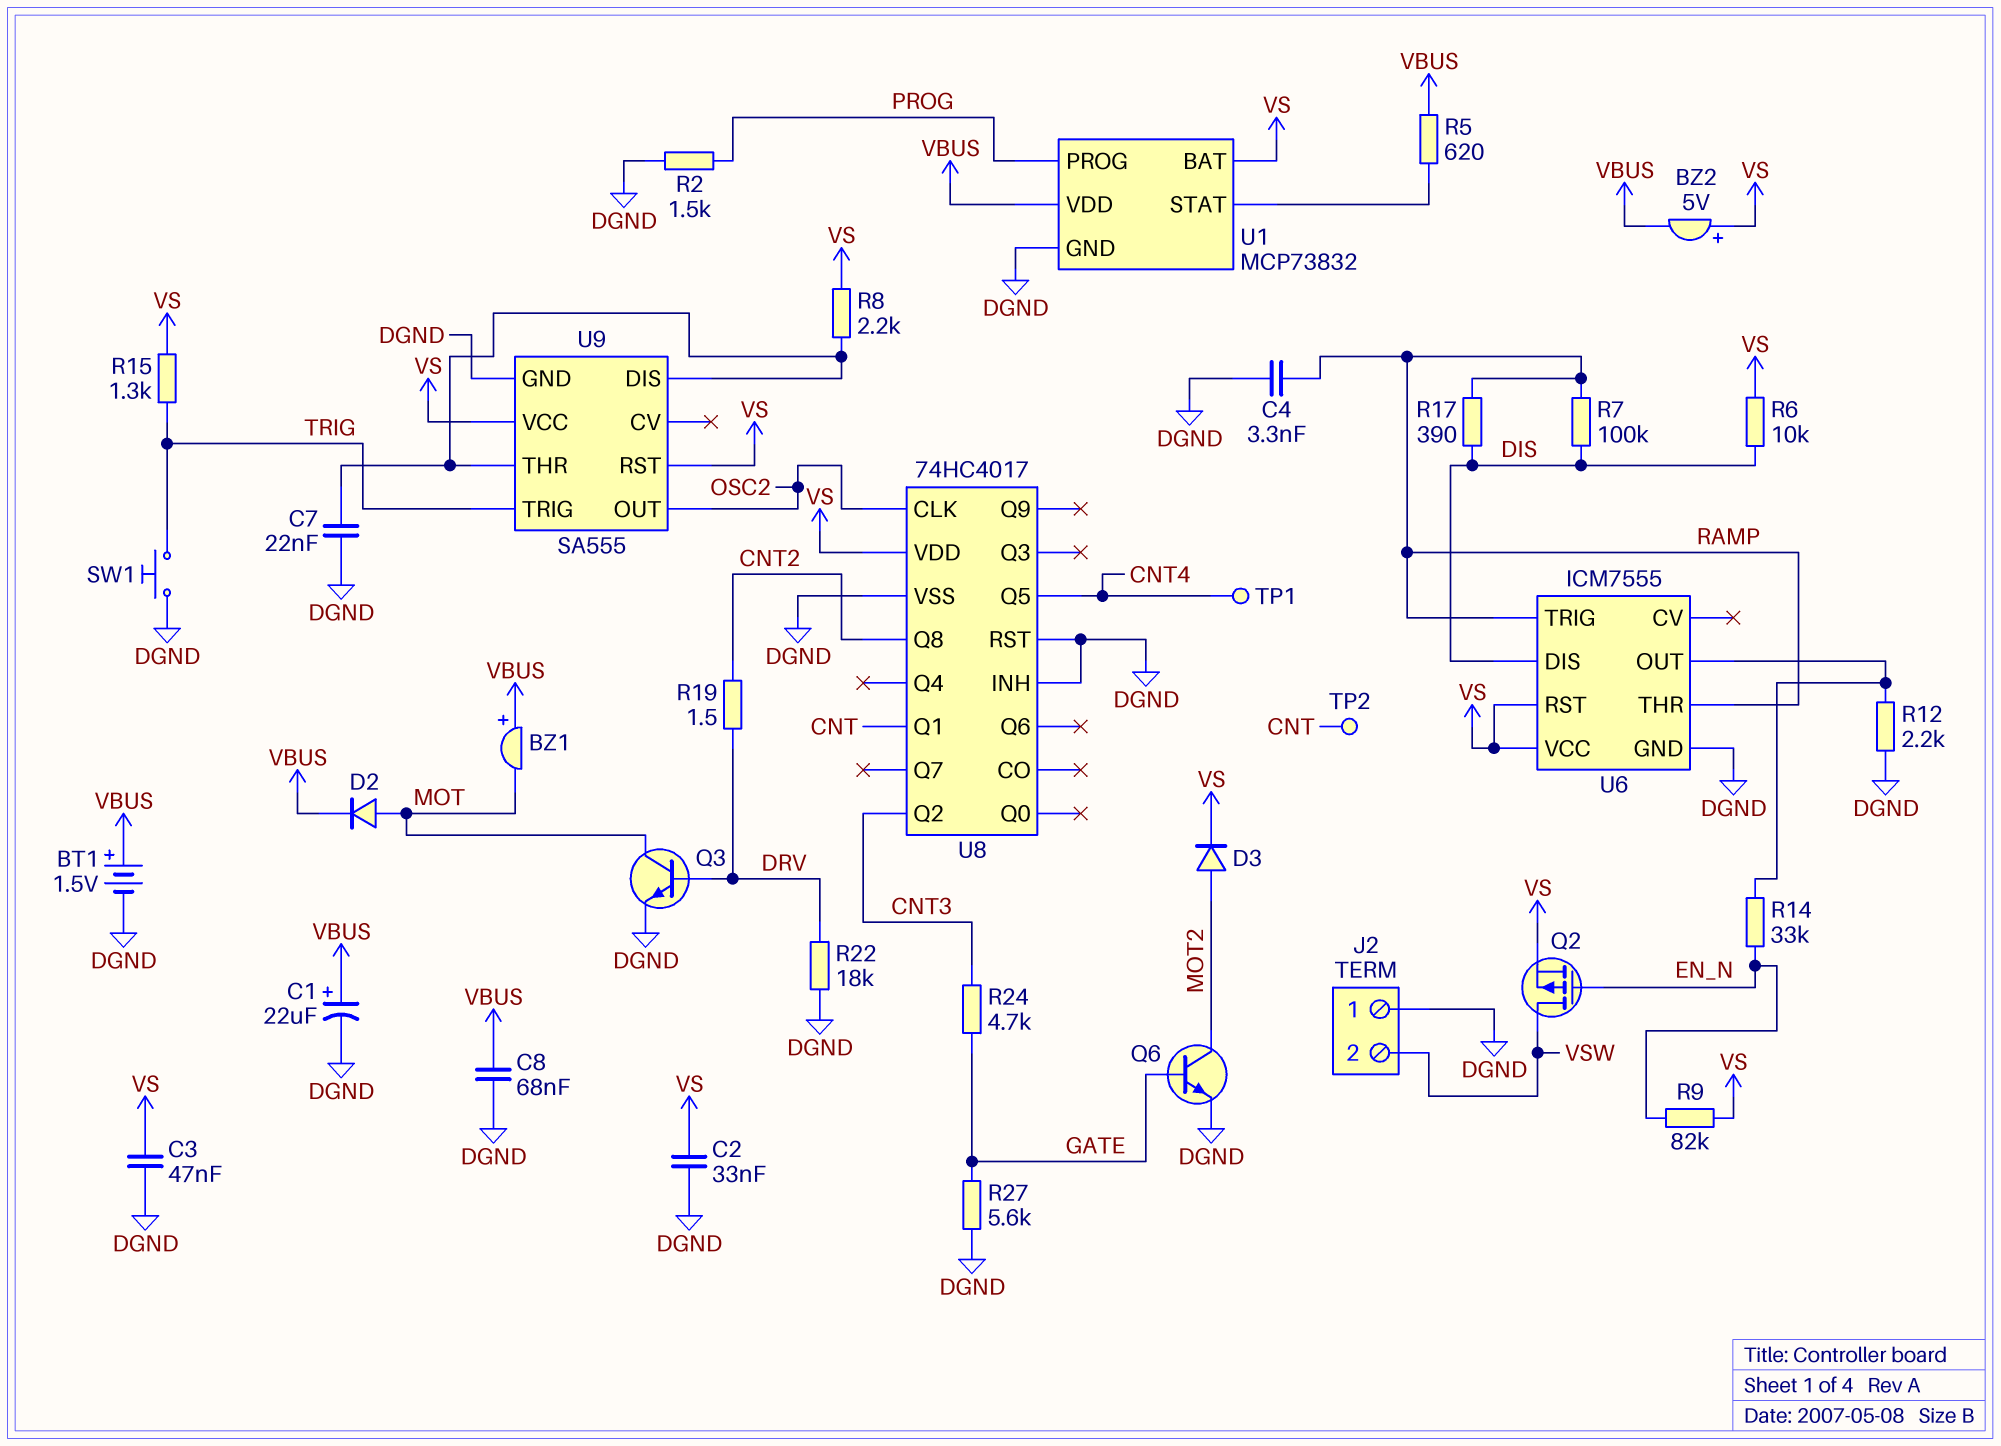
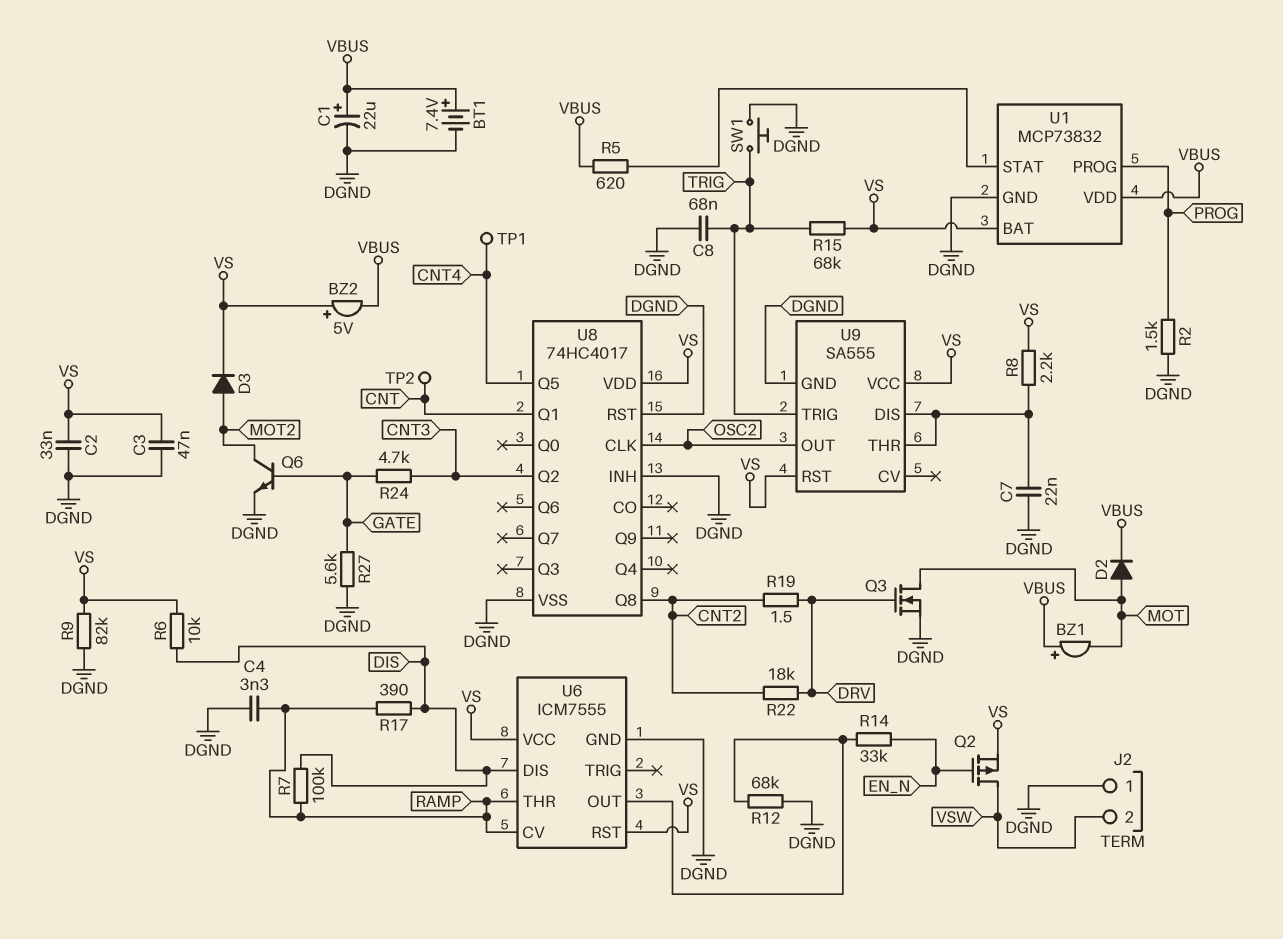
BT1: 1.5V (plus VBUS, minus DGND) -> 7.4V (plus VBUS, minus DGND)
C8: 68nF (DGND, VBUS) -> 68nF (DGND, TRIG)
Q3: NPN (B DRV, C MOT, E DGND) -> NMOS (G DRV, D MOT, S DGND)
R9: 82k (EN_N, VS) -> 82k (DGND, VS)
R12: 2.2k (DGND, U6/OUT) -> 68k (DGND, U6/OUT)
R15: 1.3k (TRIG, VS) -> 68k (TRIG, VS)
R22: 18k (DGND, DRV) -> 18k (CNT2, DRV)
U6 pin CV: none -> RAMP
U6 pin TRIG: RAMP -> none

